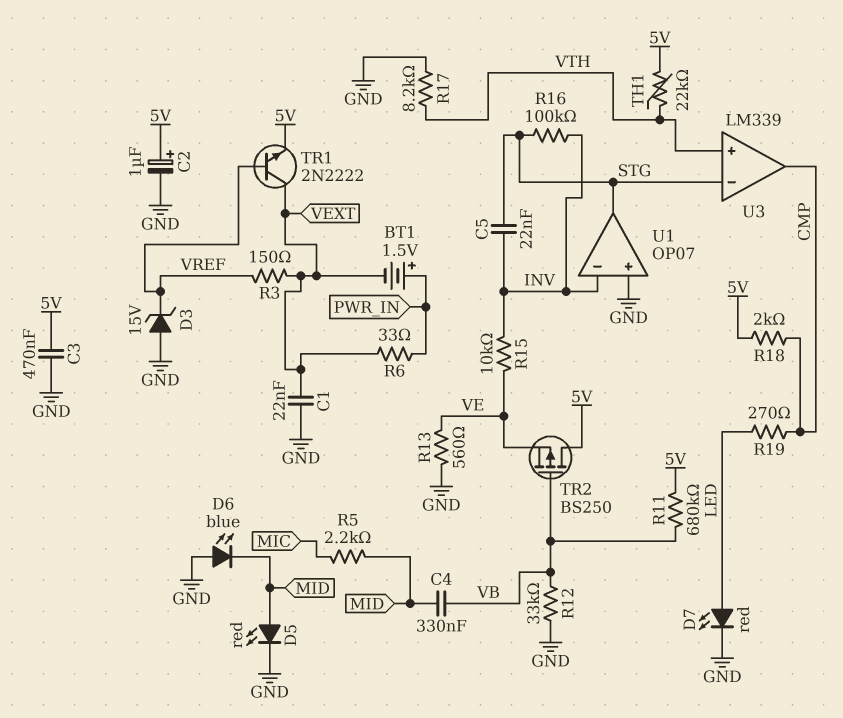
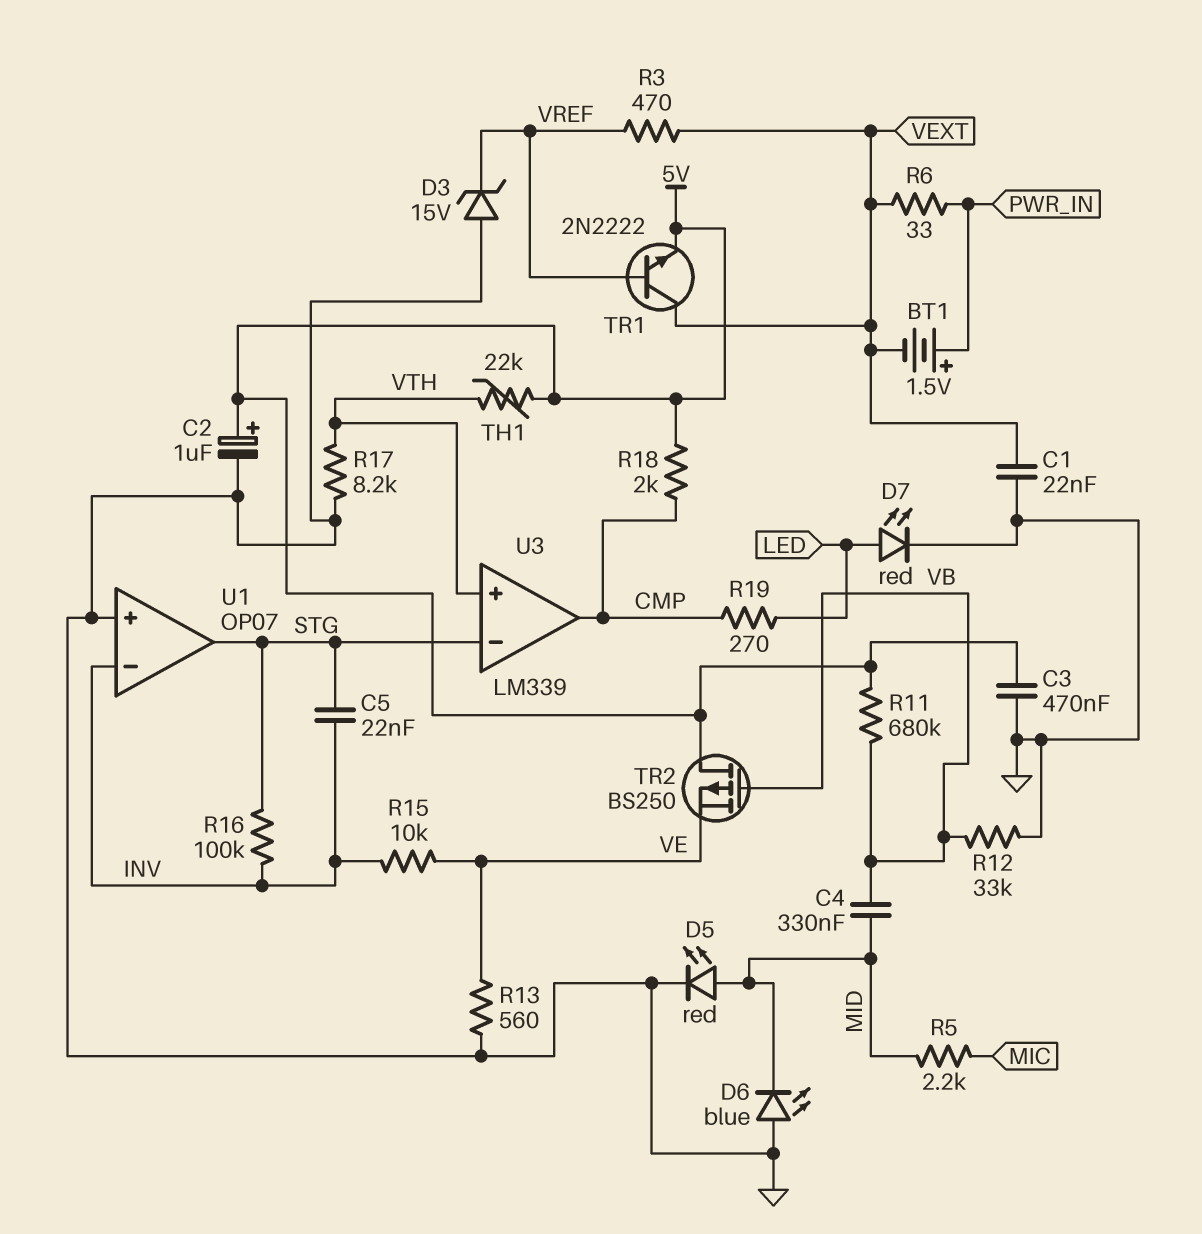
R3: 150 (VEXT, VREF) -> 470 (VEXT, VREF)

